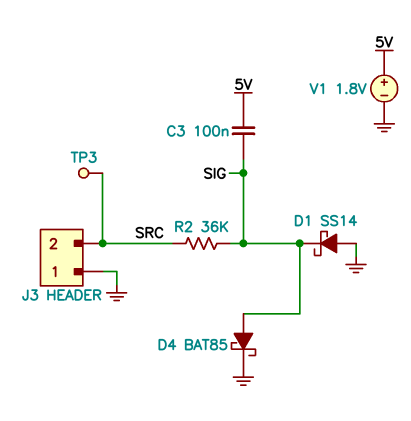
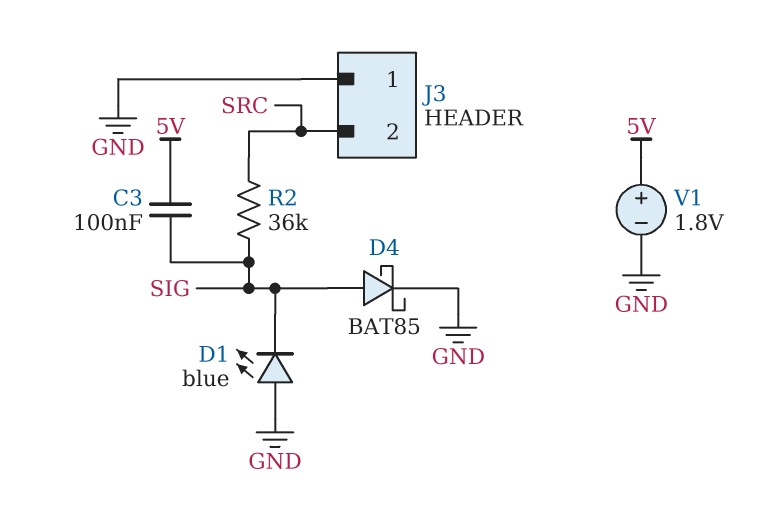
D1: schottky SS14 (A GND, K SIG) -> LED blue (A GND, K SIG)
TP3: test point (SRC) -> none

